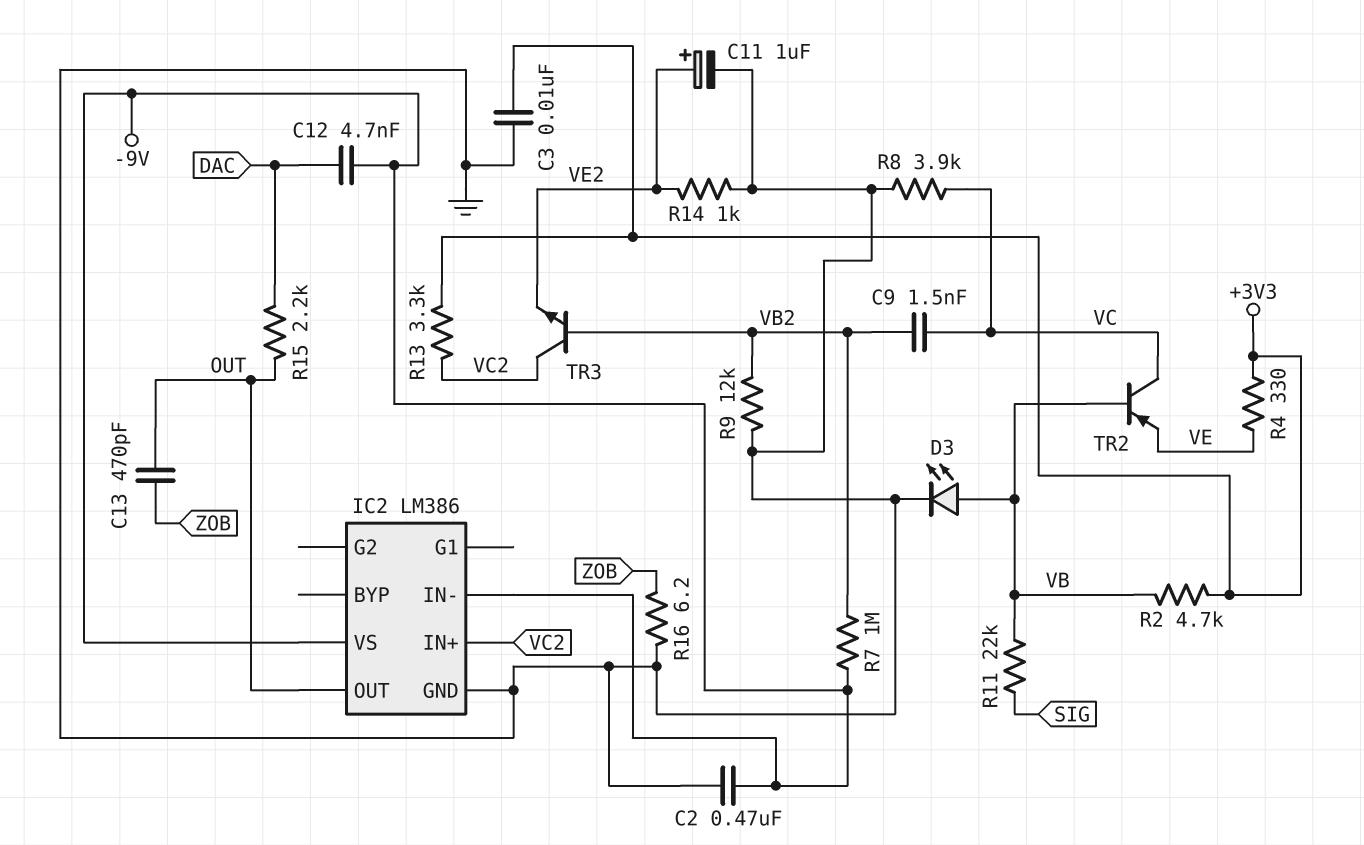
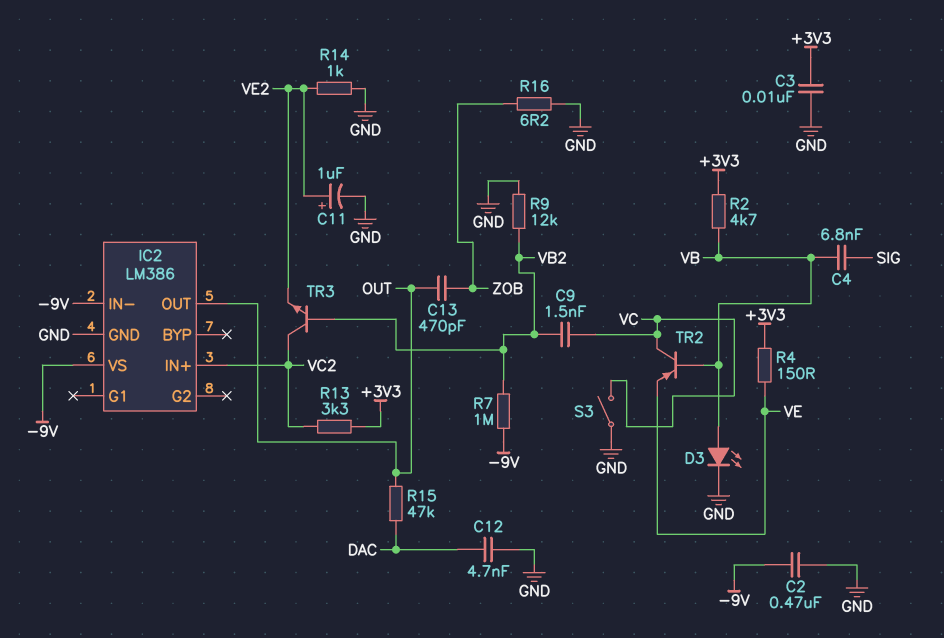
C4: none -> 6.8nF (SIG, VB)
C12: 4.7nF (-9V, DAC) -> 4.7nF (DAC, GND)
R4: 330 (+3V3, VE) -> 150 (+3V3, VE)
R8: 3.9k (GND, VC) -> none
R11: 22k (SIG, VB) -> none
R15: 2.2k (DAC, OUT) -> 47k (DAC, OUT)
S3: none -> switch (GND, VC)

